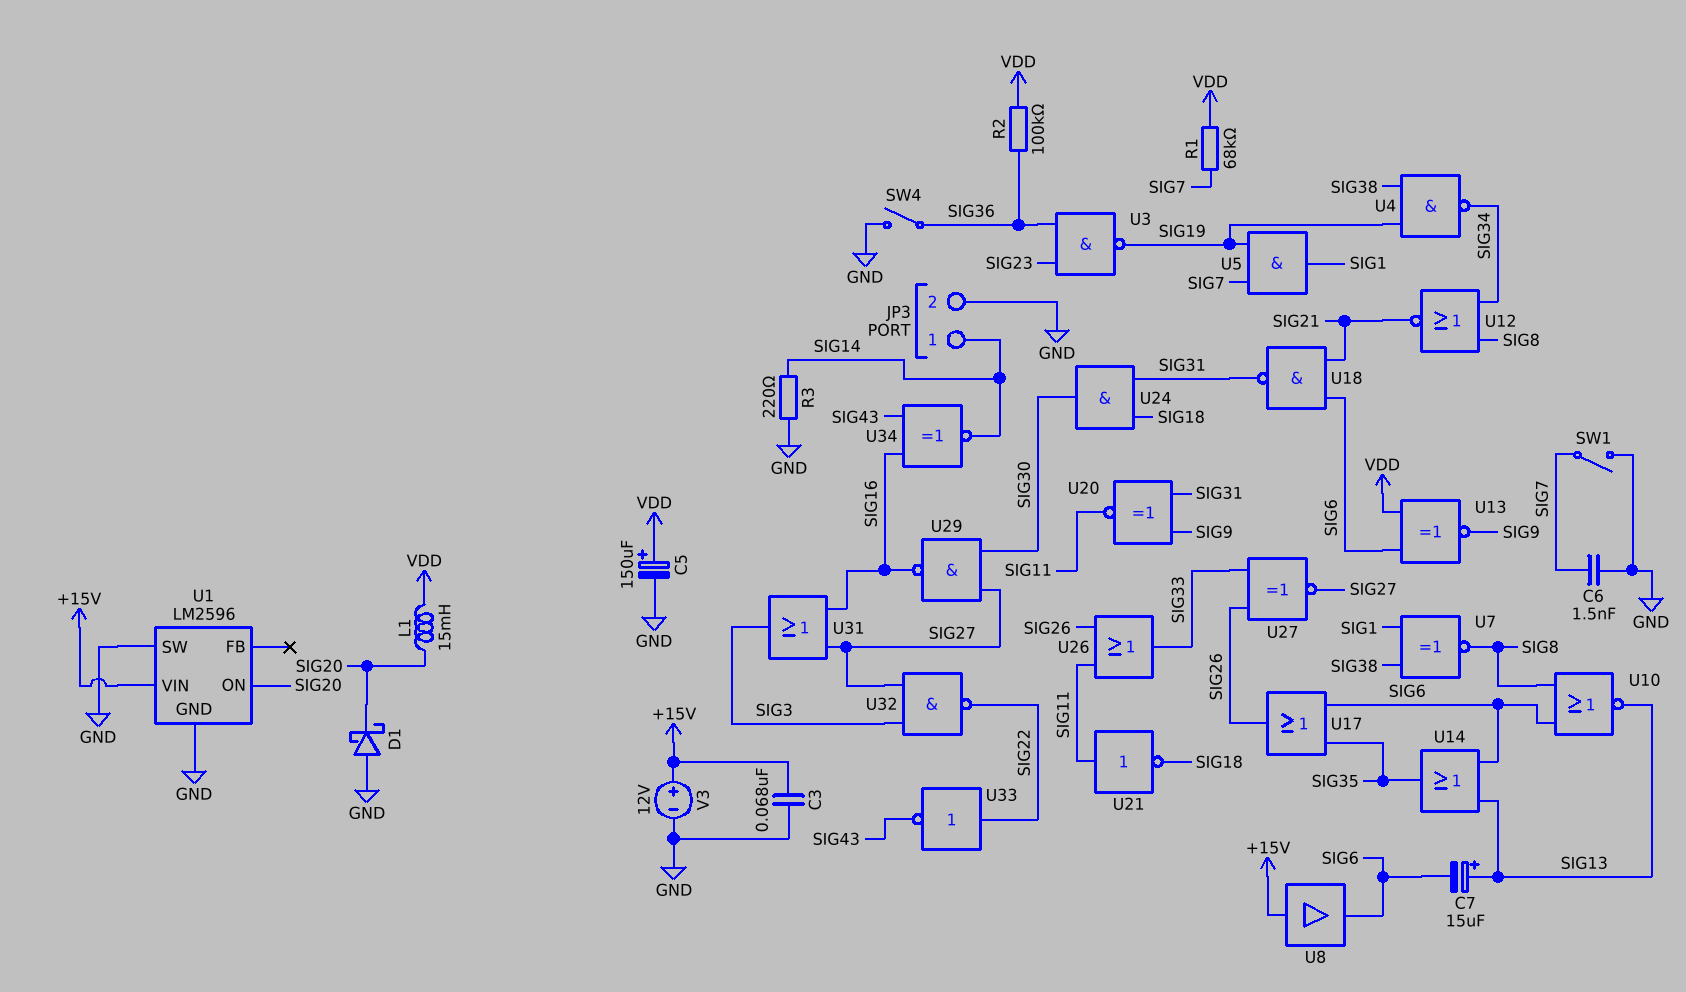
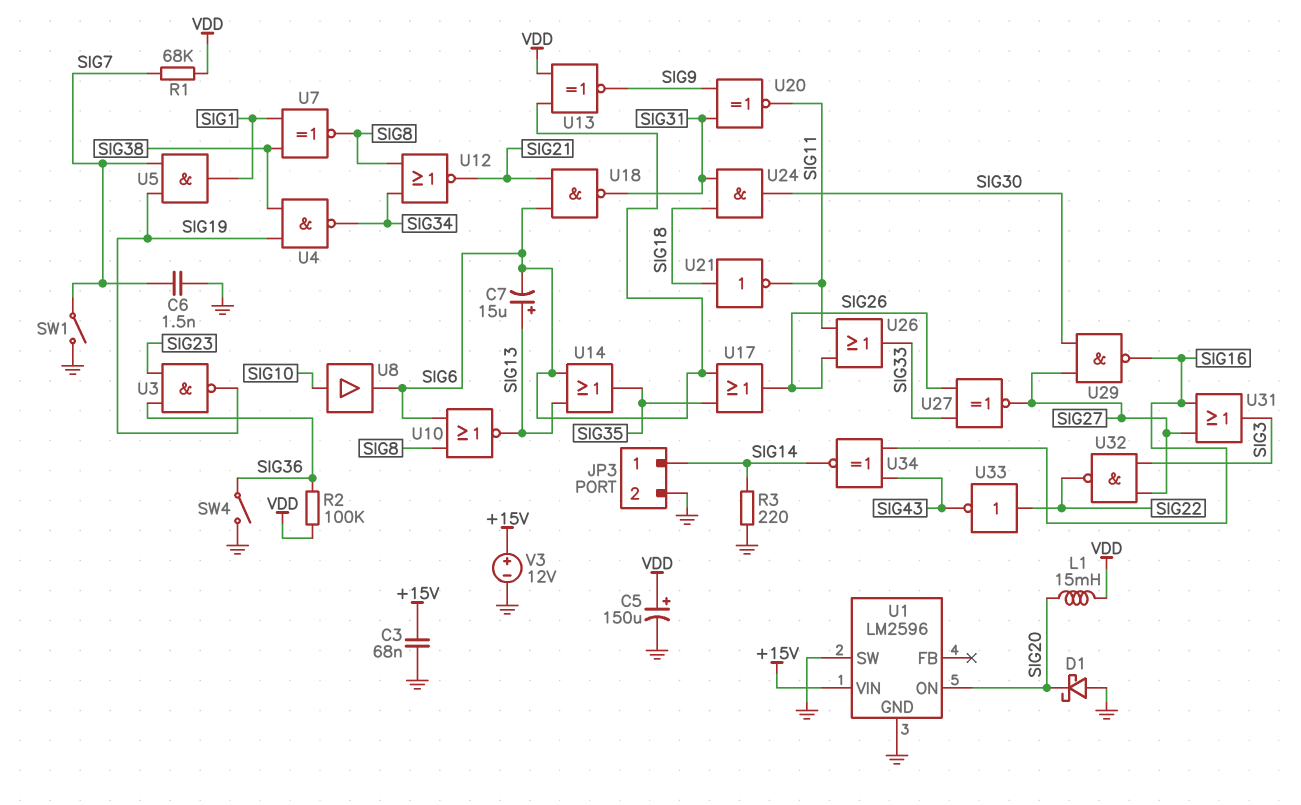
U8: buffer (in +15V, out SIG6) -> buffer (in SIG10, out SIG6)
U21: NOT (in SIG11, out SIG18) -> NOT (in SIG18, out SIG11)

